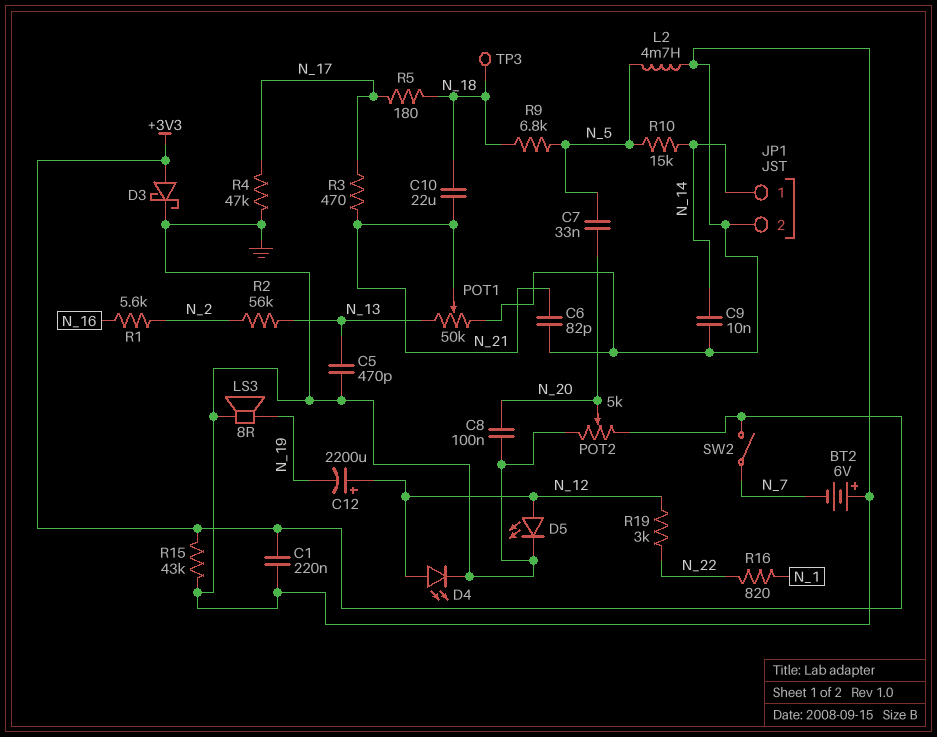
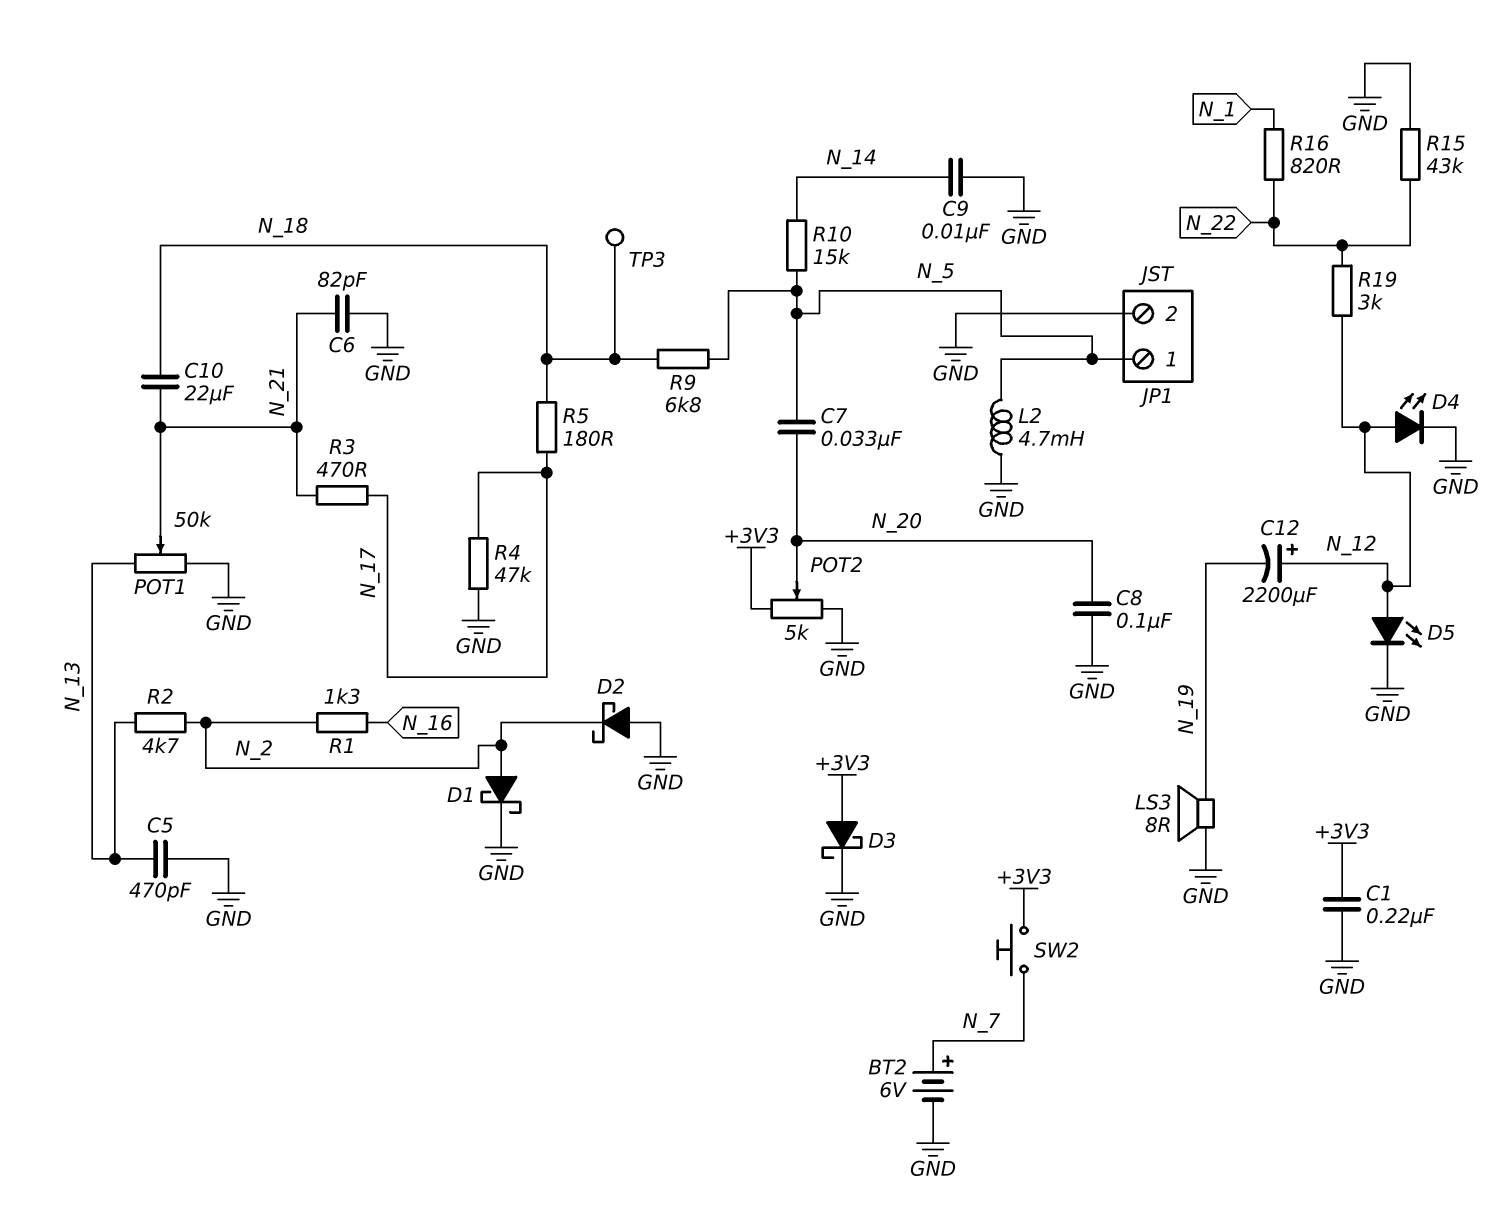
BT2: 6V (plus GND, minus N_7) -> 6V (plus N_7, minus GND)
D1: none -> schottky (A N_2, K GND)
D2: none -> schottky (A GND, K N_2)
JP1 pin 1: N_14 -> N_5
R1: 5.6k (N_2, N_16) -> 1.3k (N_2, N_16)
R2: 56k (N_2, N_13) -> 4.7k (N_2, N_13)
R15: 43k (+3V3, GND) -> 43k (GND, N_22)
SW2: switch (+3V3, N_7) -> button (+3V3, N_7)

